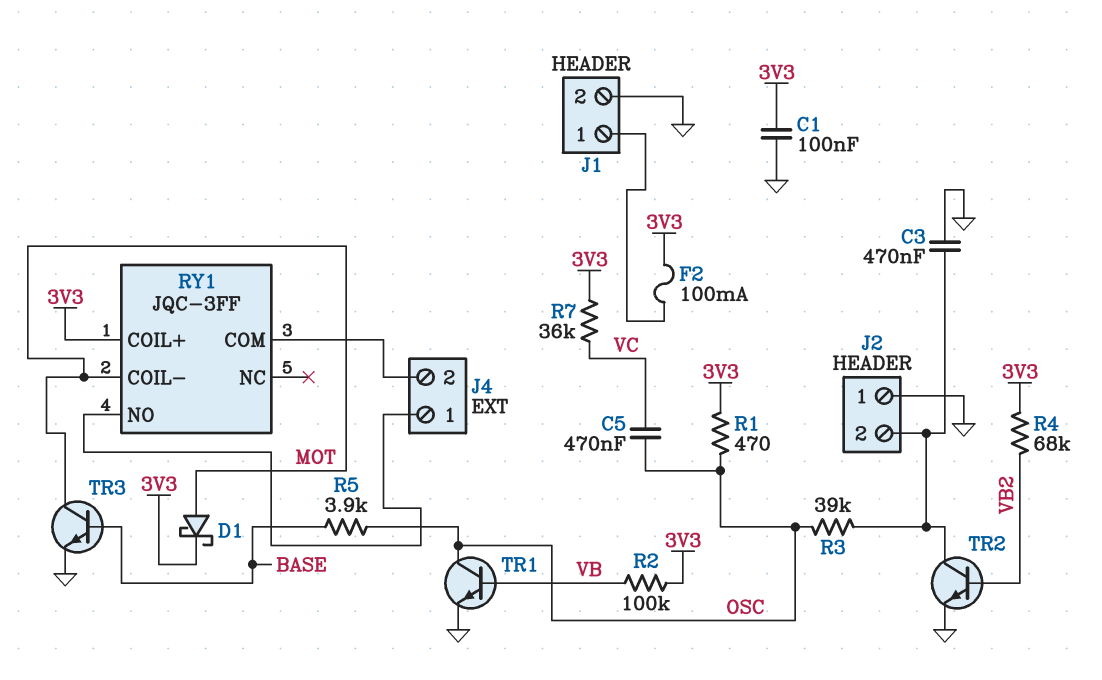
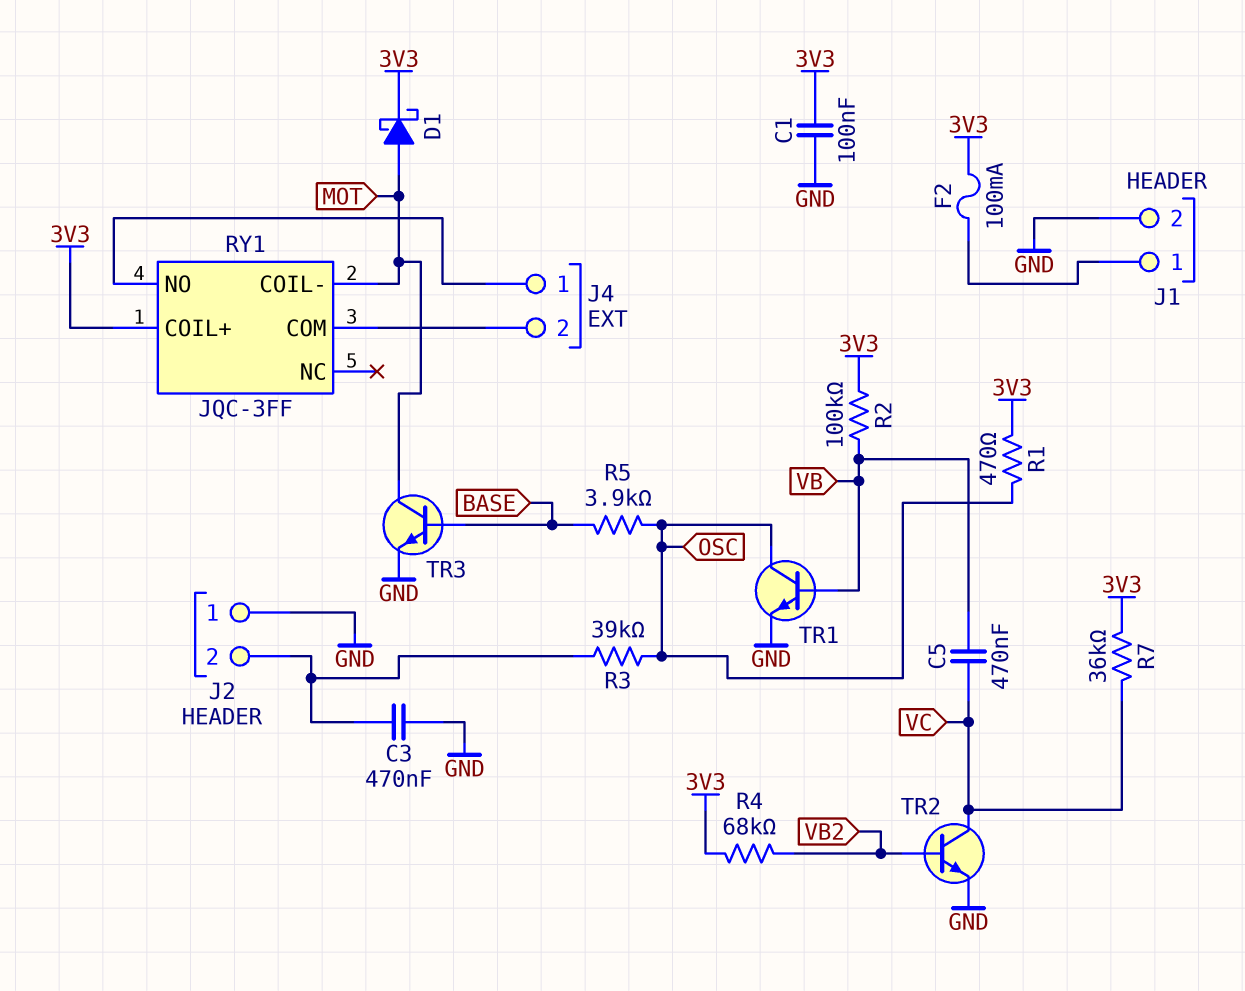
C5: 470nF (OSC, VC) -> 470nF (VB, VC)
TR2: NPN (B VB2, C J2/2, E GND) -> NPN (B VB2, C VC, E GND)

